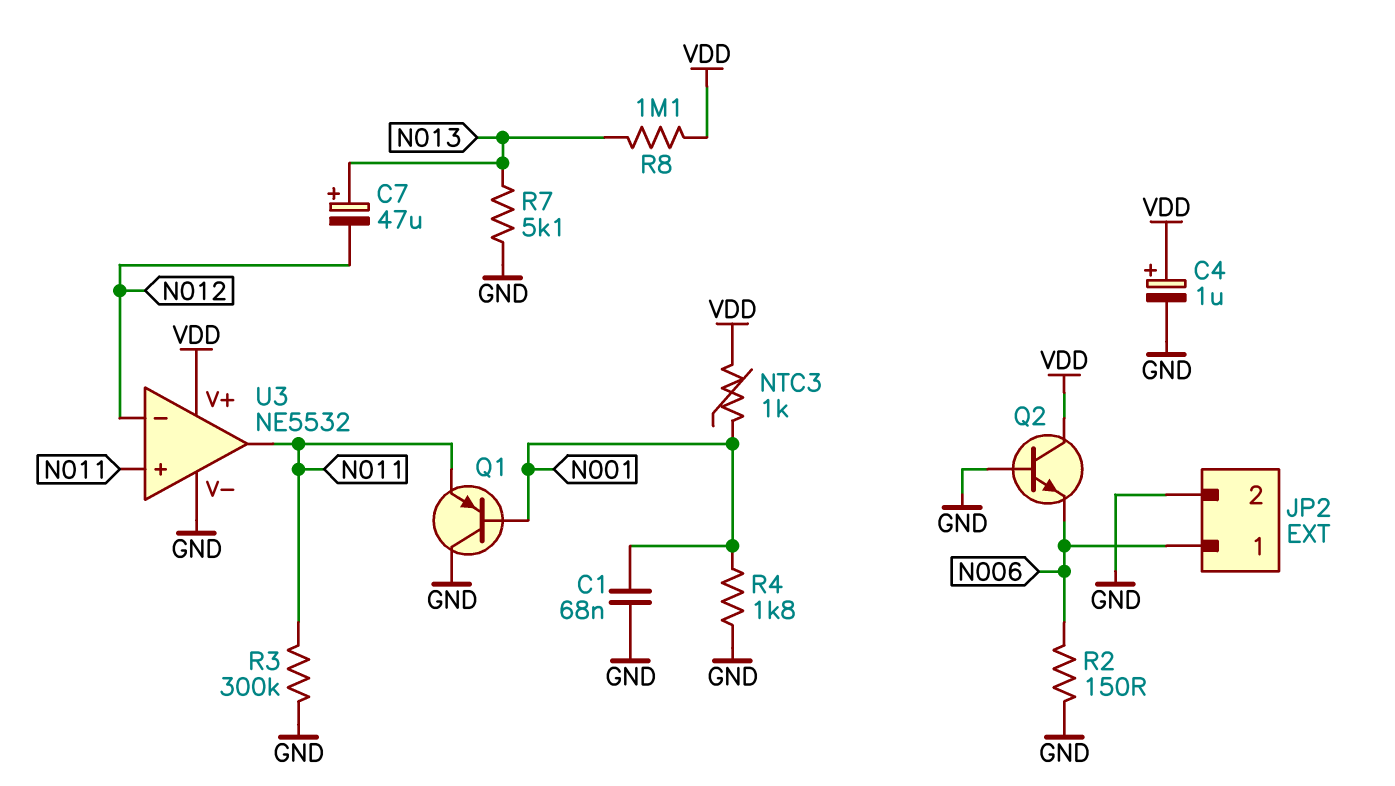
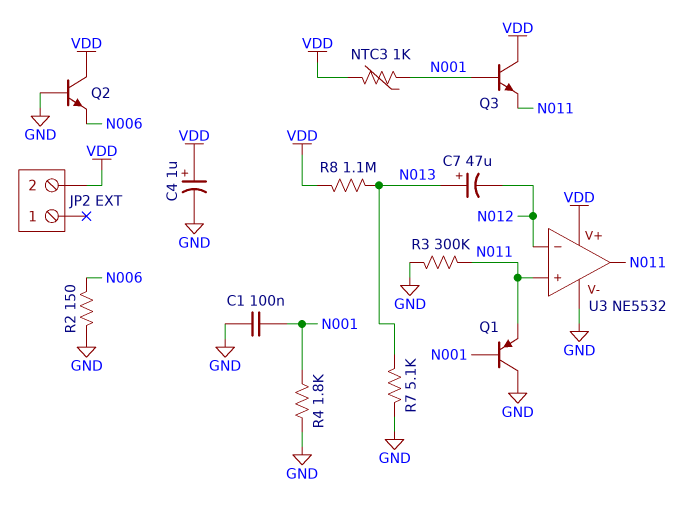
C1: 68nF (GND, N001) -> 100nF (GND, N001)
JP2 pin 1: N006 -> none
JP2 pin 2: GND -> VDD
Q3: none -> NPN (B N001, C VDD, E N011)

